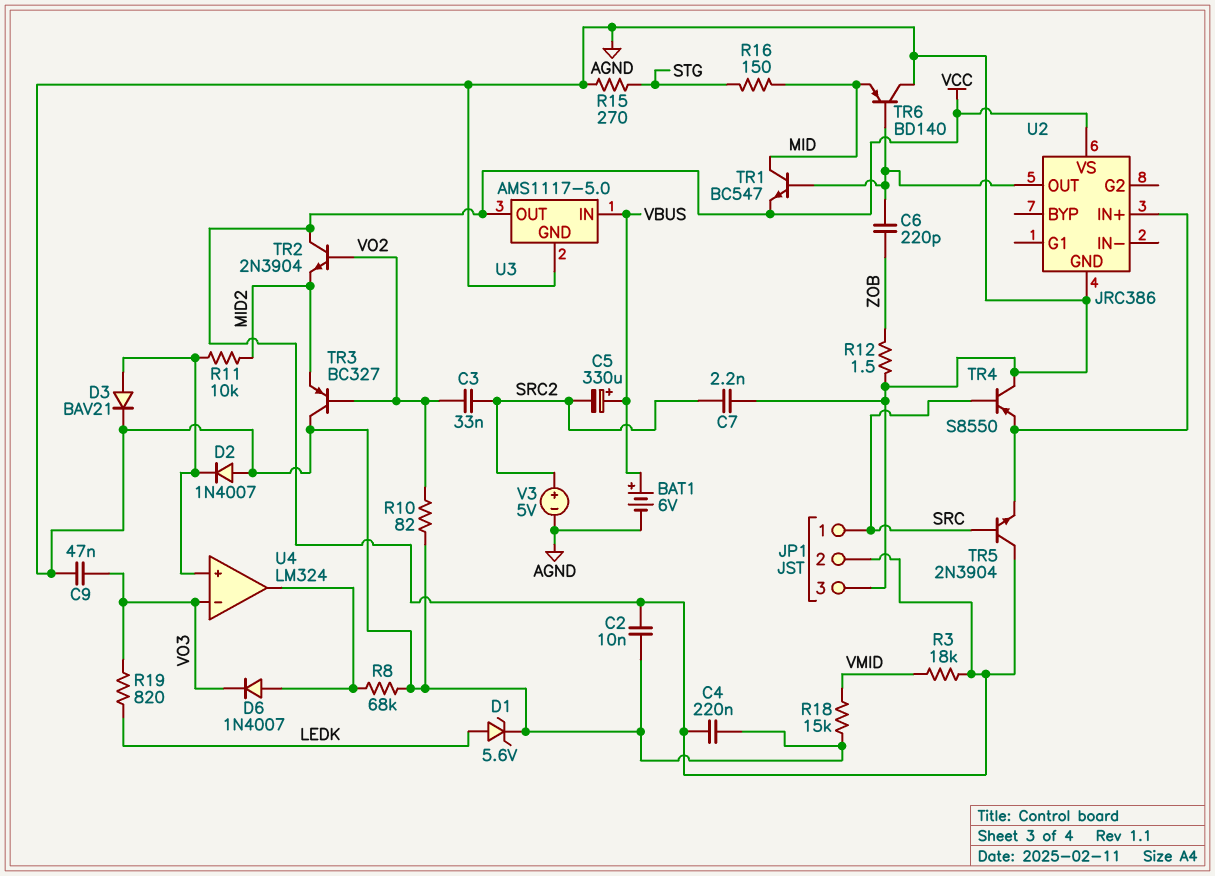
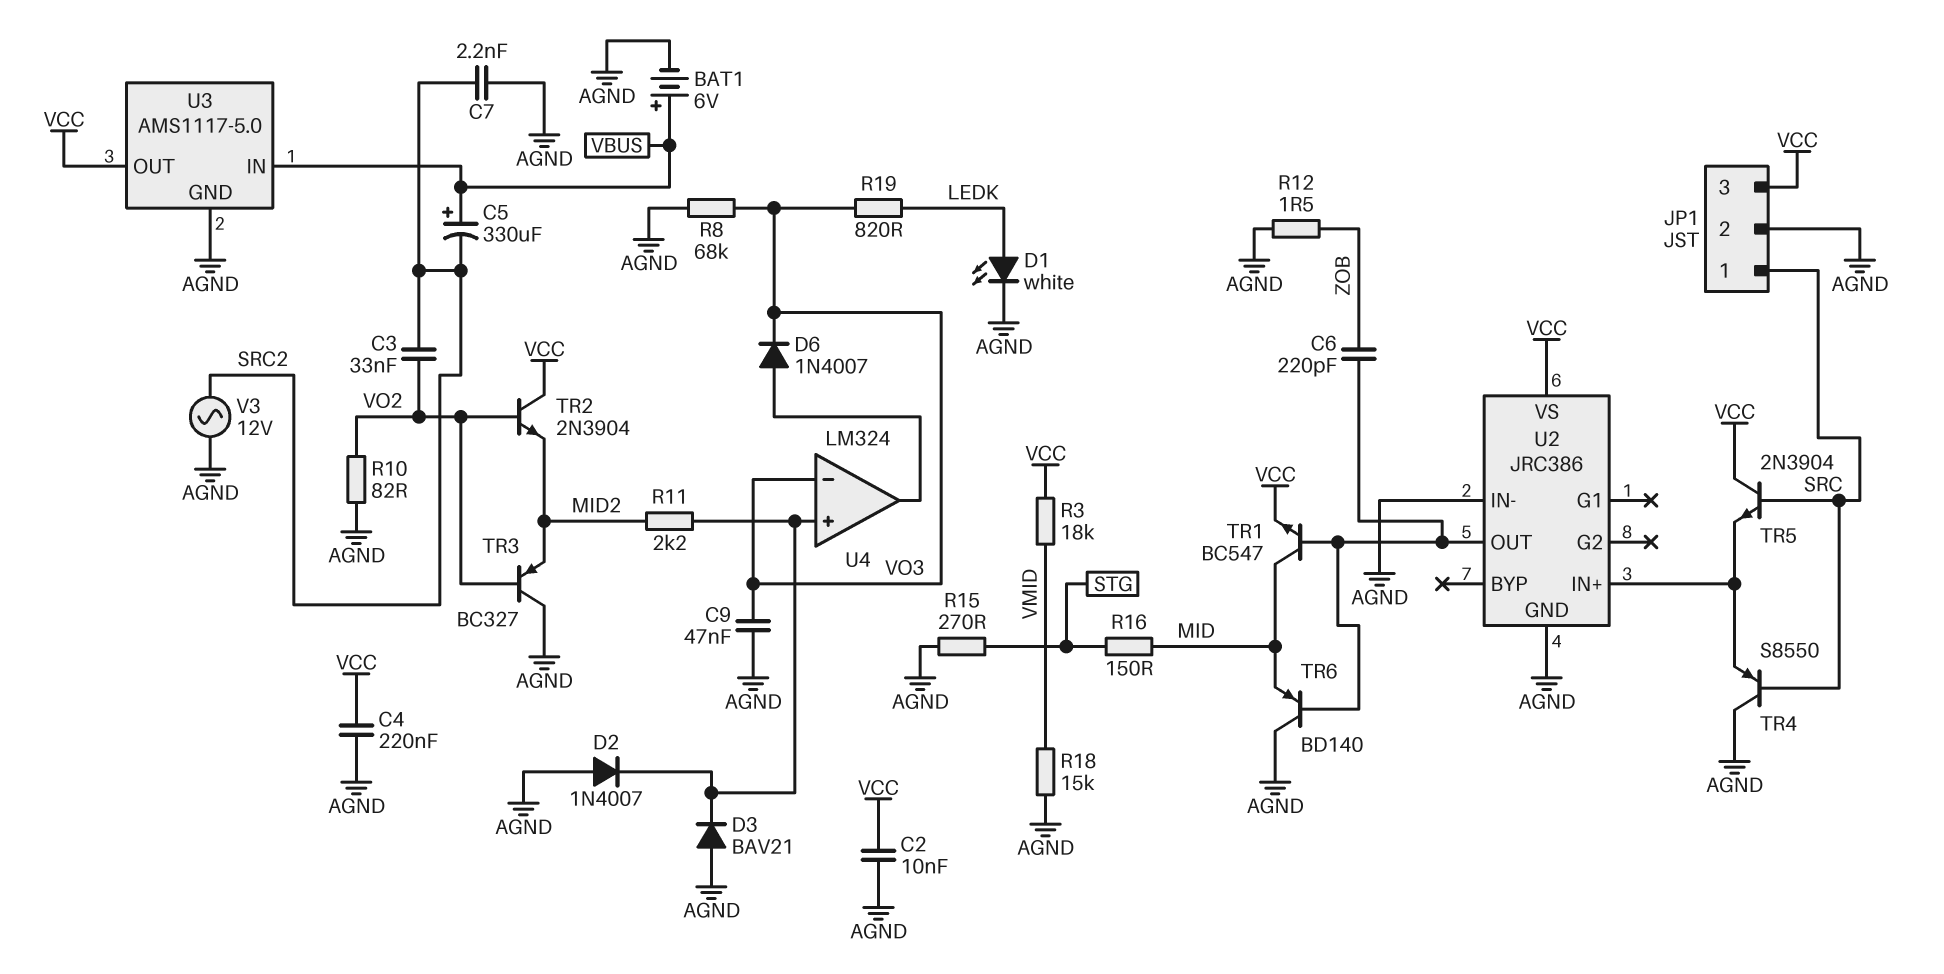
D1: zener 5.6V (A LEDK, K AGND) -> LED white (A LEDK, K AGND)
D3: diode BAV21 (A U4/in+, K AGND) -> diode BAV21 (A AGND, K U4/in+)
JP1 pin 2: VCC -> AGND
JP1 pin 3: AGND -> VCC
R8: 68k (AGND, U4/out) -> 68k (AGND, VO3)
R11: 10k (MID2, U4/in+) -> 2.2k (MID2, U4/in+)
U2 pin IN-: none -> AGND
V3: 5V (plus SRC2, minus AGND) -> AC 12V (AGND, SRC2)

